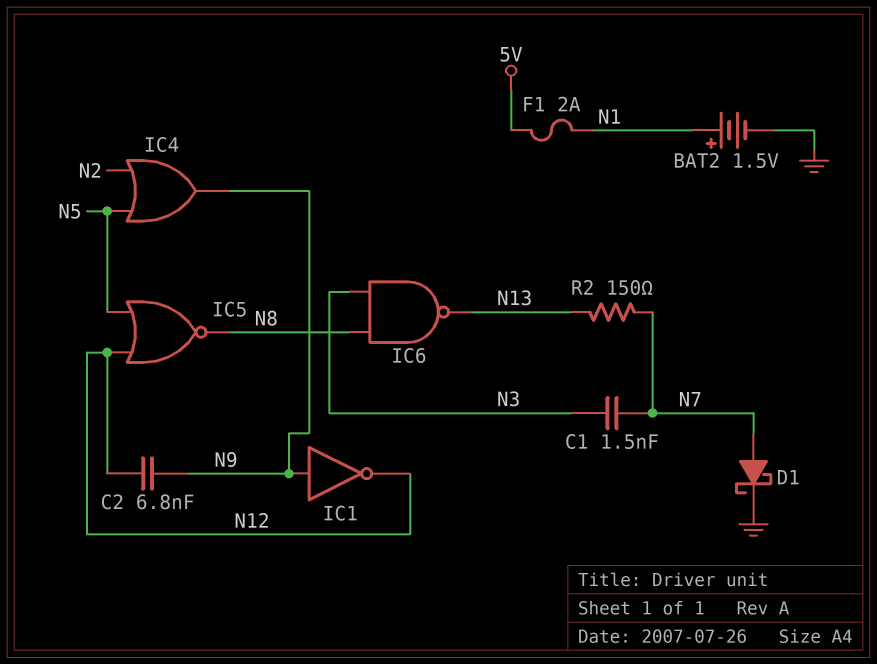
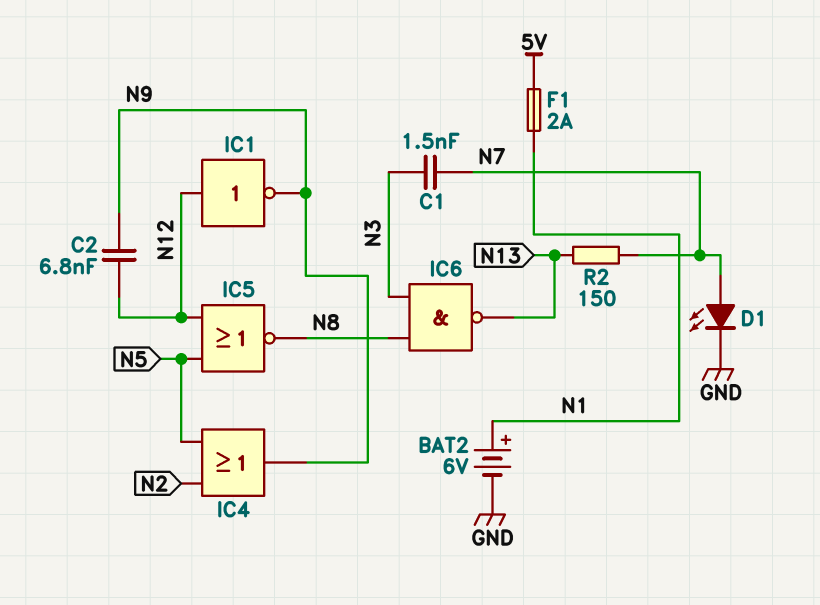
BAT2: 1.5V (plus N1, minus GND) -> 6V (plus N1, minus GND)
D1: schottky (A N7, K GND) -> LED (A N7, K GND)
IC1: NOT (in N9, out N12) -> NOT (in N12, out N9)

